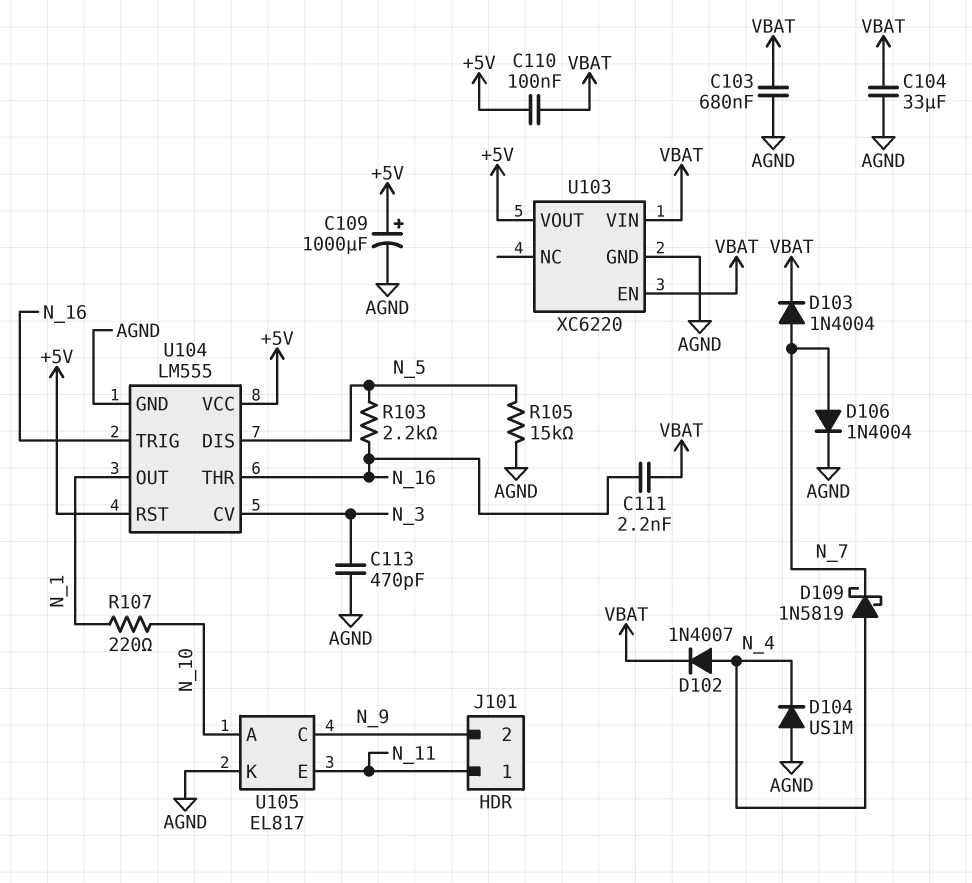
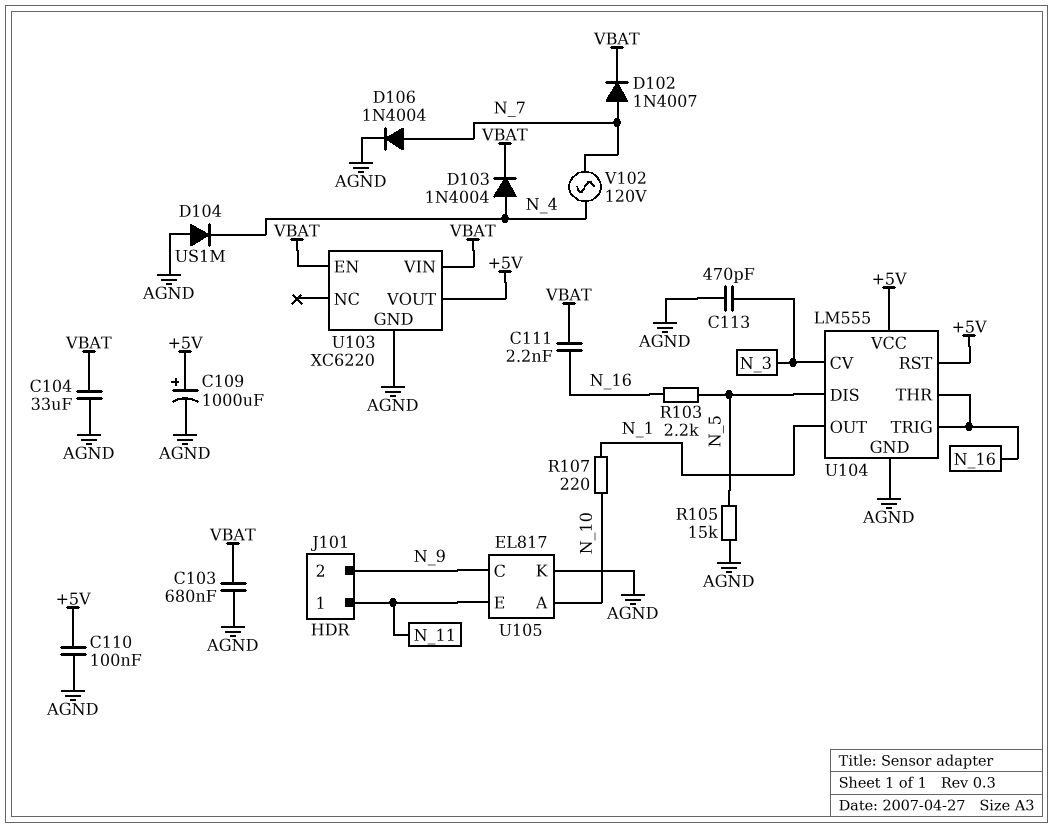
C110: 100nF (+5V, VBAT) -> 100nF (+5V, AGND)
D102: diode 1N4007 (A N_4, K VBAT) -> diode 1N4007 (A N_7, K VBAT)
D103: diode 1N4004 (A N_7, K VBAT) -> diode 1N4004 (A N_4, K VBAT)
D109: schottky 1N5819 (A N_4, K N_7) -> none
V102: none -> AC 120V (N_4, N_7)

